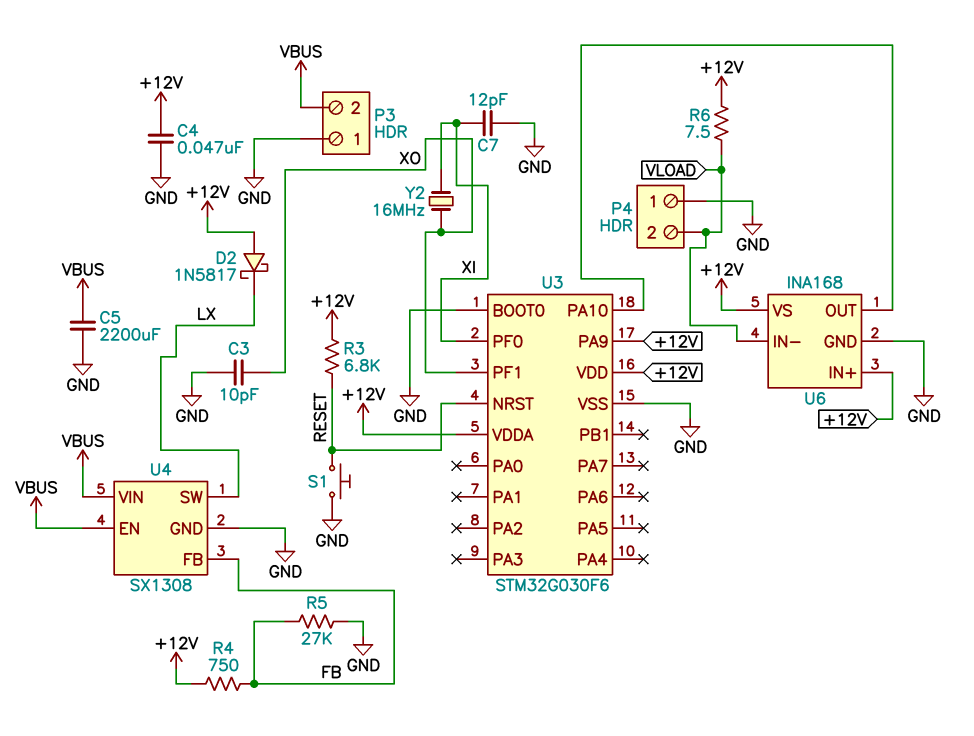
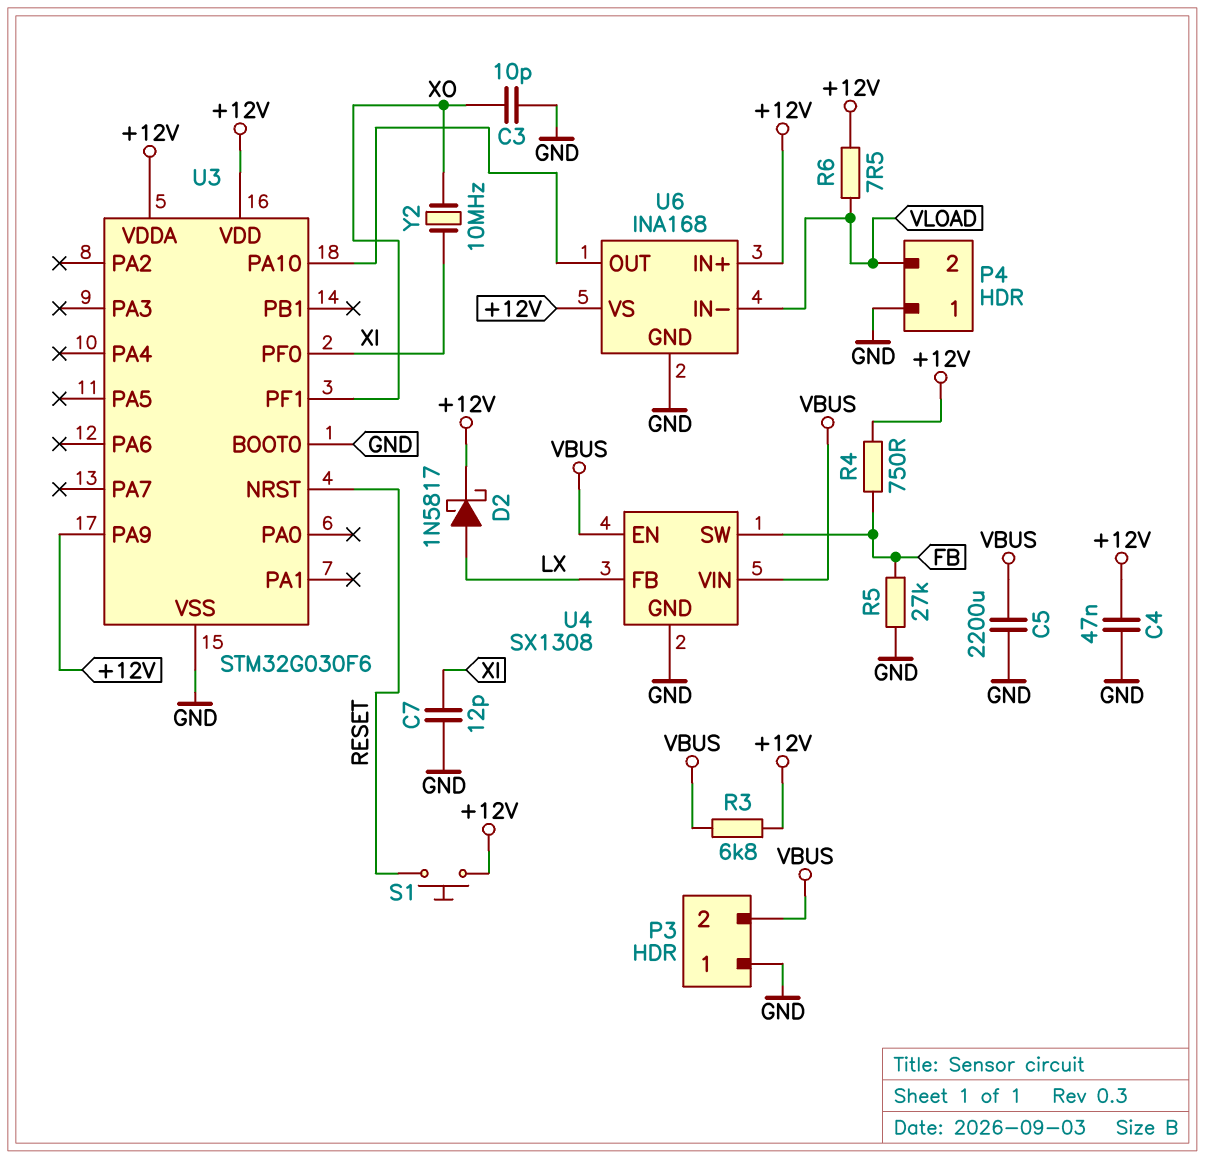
D2: schottky 1N5817 (A +12V, K LX) -> schottky 1N5817 (A LX, K +12V)
R3: 6.8k (+12V, RESET) -> 6.8k (+12V, VBUS)
S1: button (GND, RESET) -> button (+12V, RESET)
U4 pin FB: FB -> LX
U4 pin SW: LX -> FB
Y2: 16MHz (XI, XO) -> 10MHz (XI, XO)

